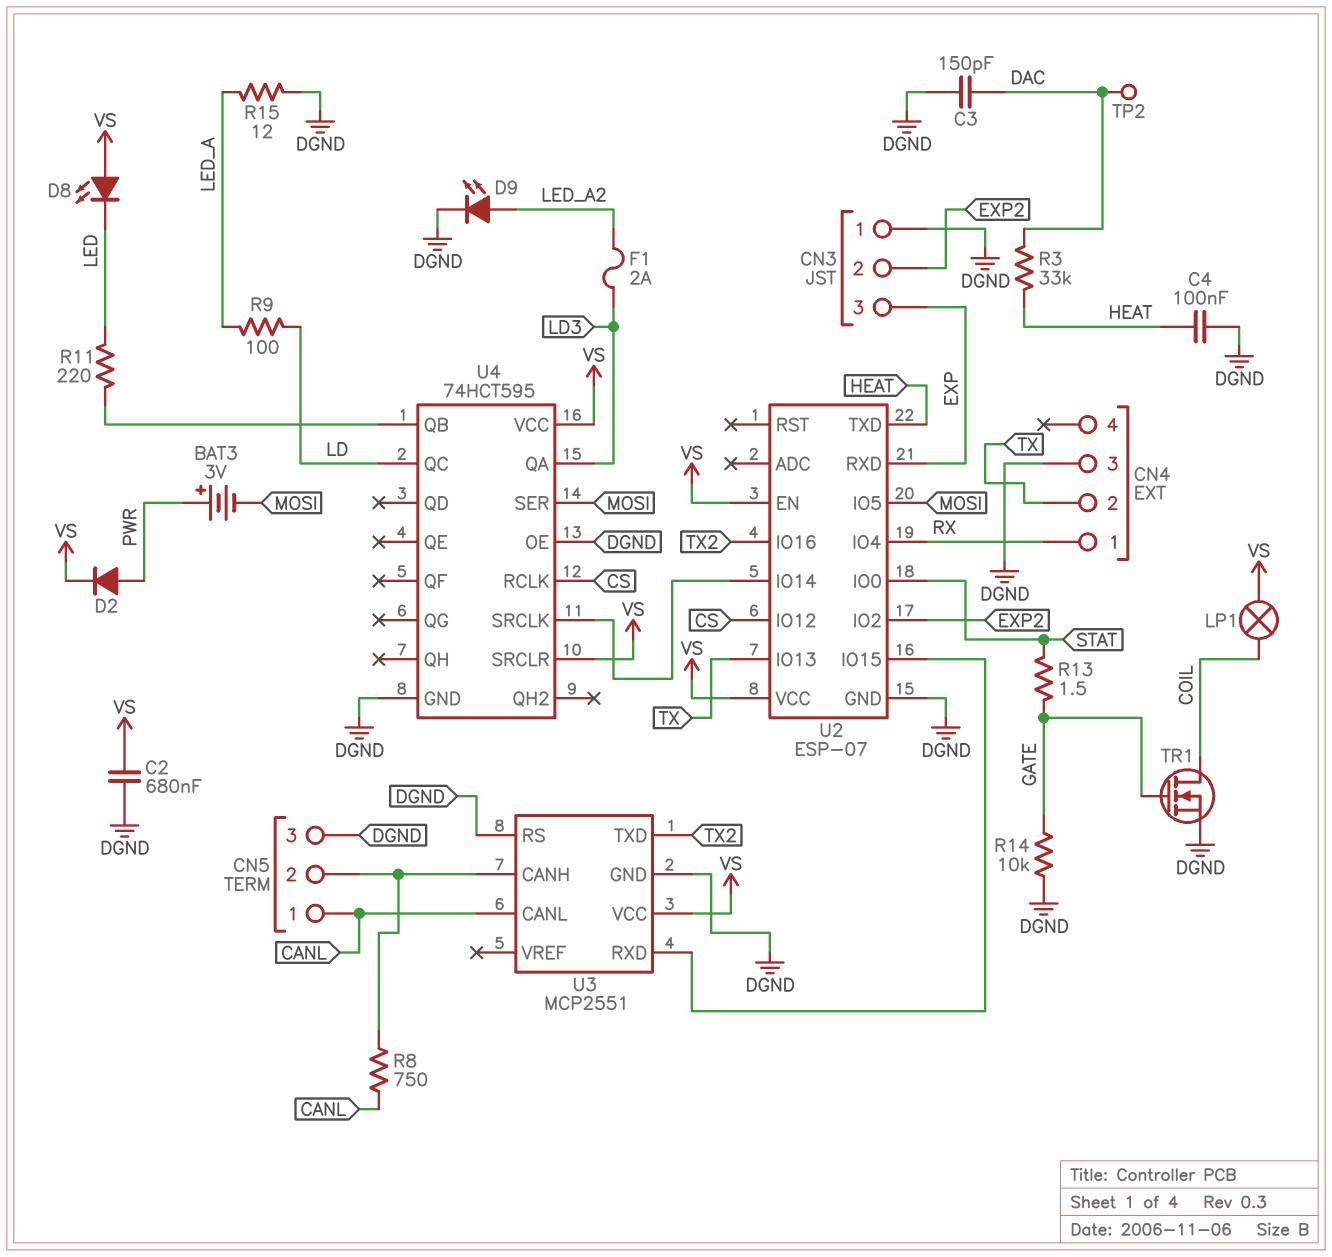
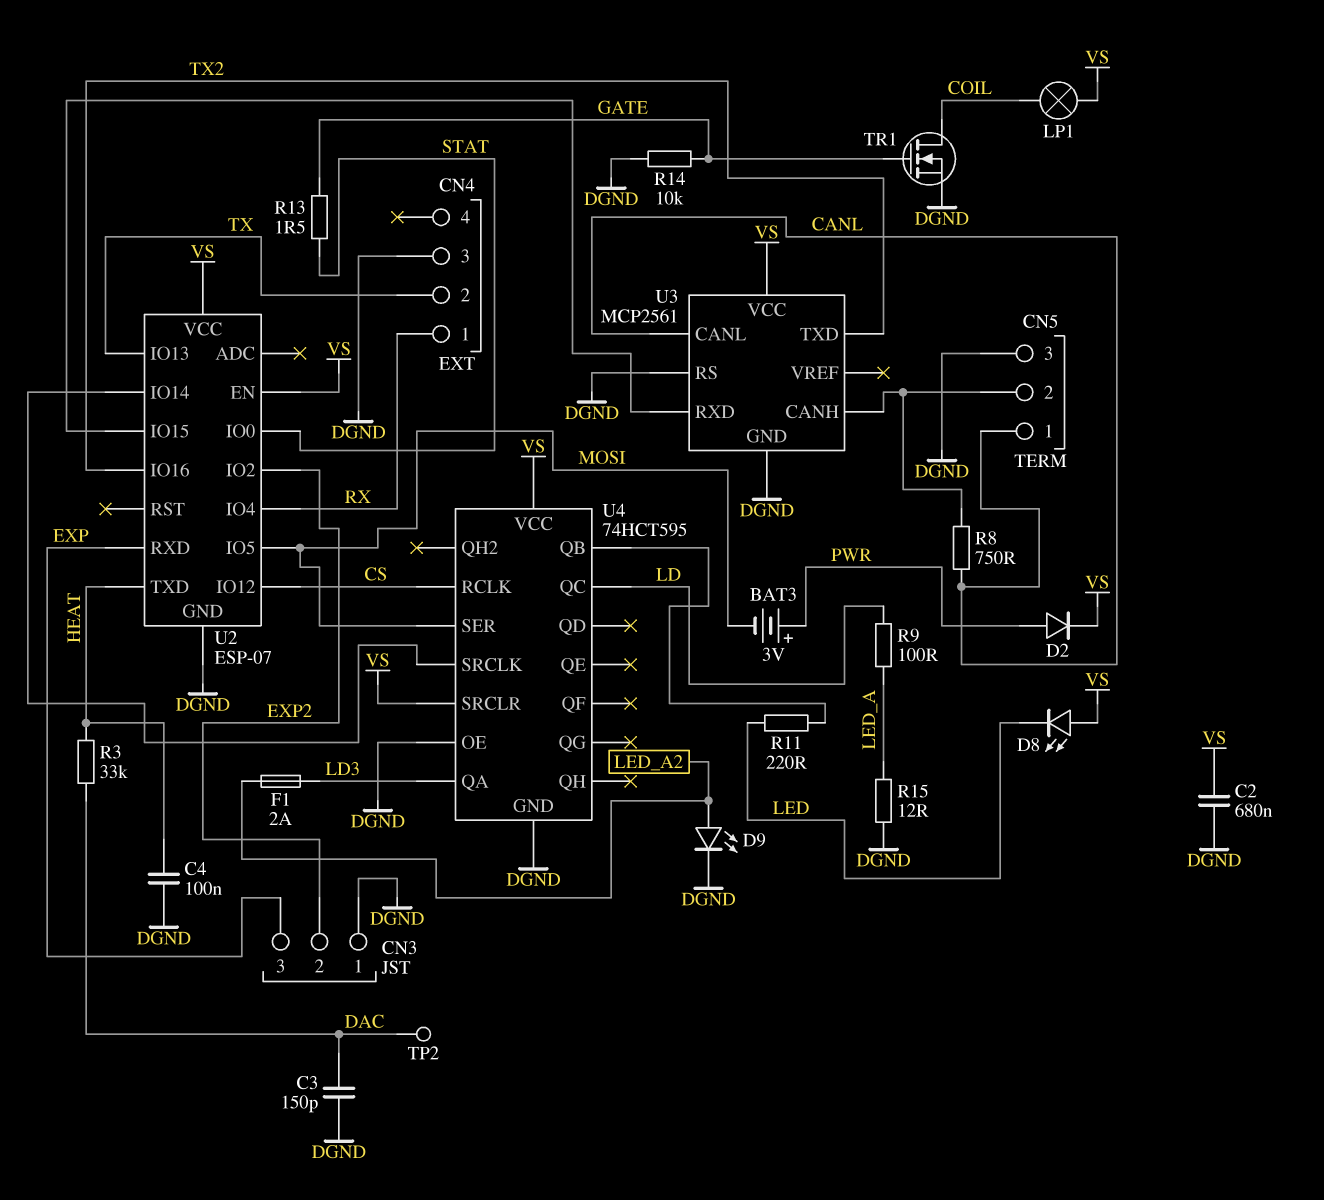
U3: MCP2551 -> MCP2561

